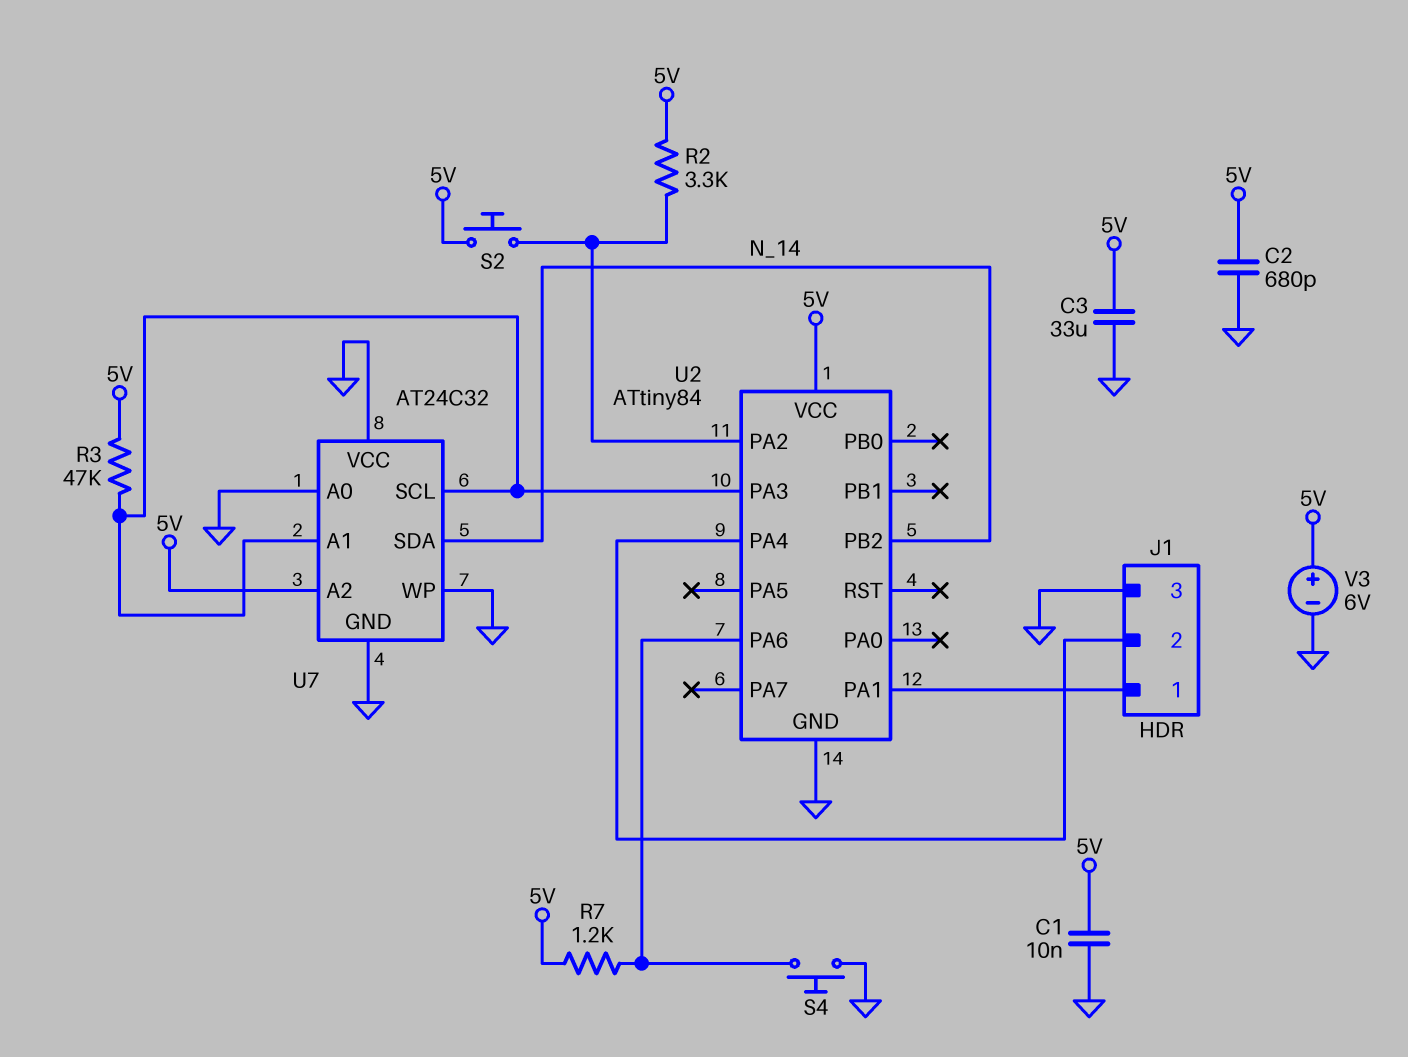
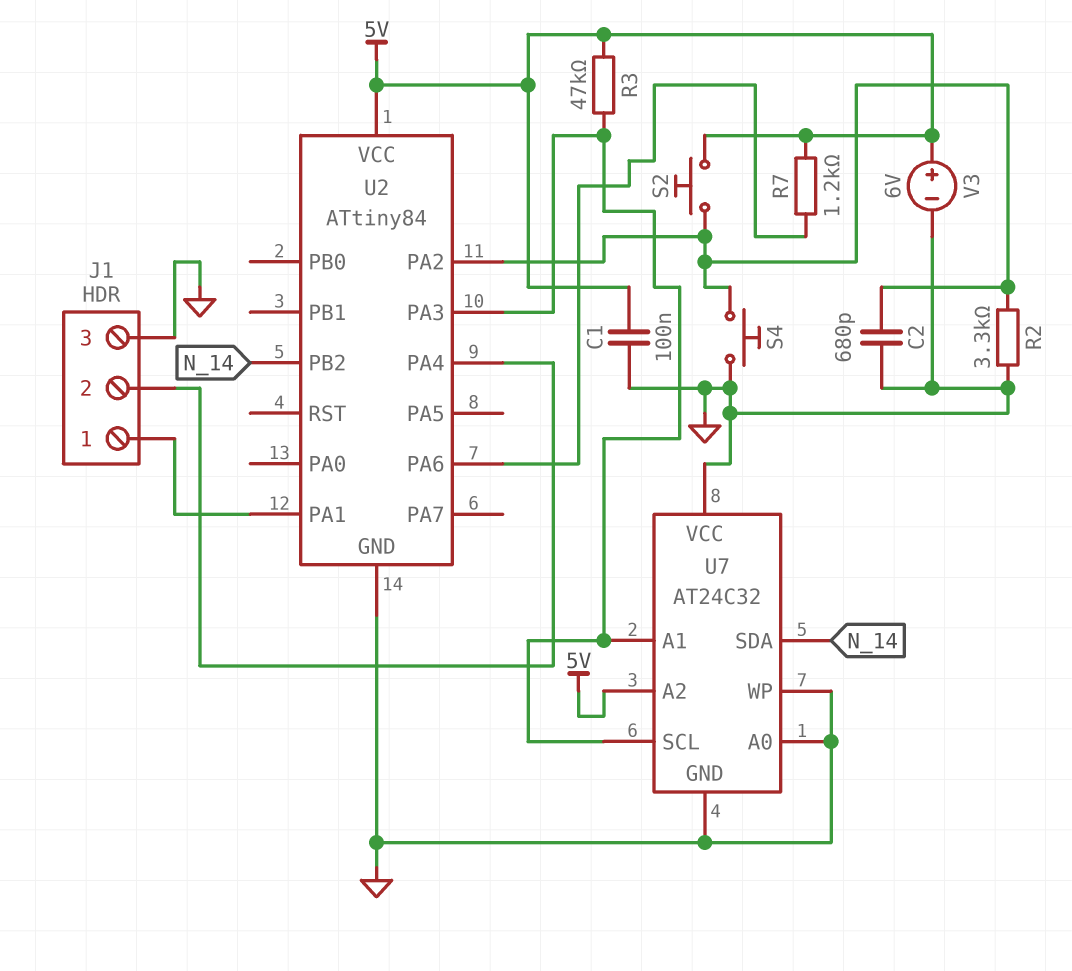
C1: 10nF (5V, GND) -> 100nF (5V, GND)
C2: 680pF (5V, GND) -> 680pF (GND, U2/PA2)
C3: 33uF (5V, GND) -> none
R2: 3.3k (5V, U2/PA2) -> 3.3k (GND, U2/PA2)
S4: button (GND, U2/PA6) -> button (GND, U2/PA2)

